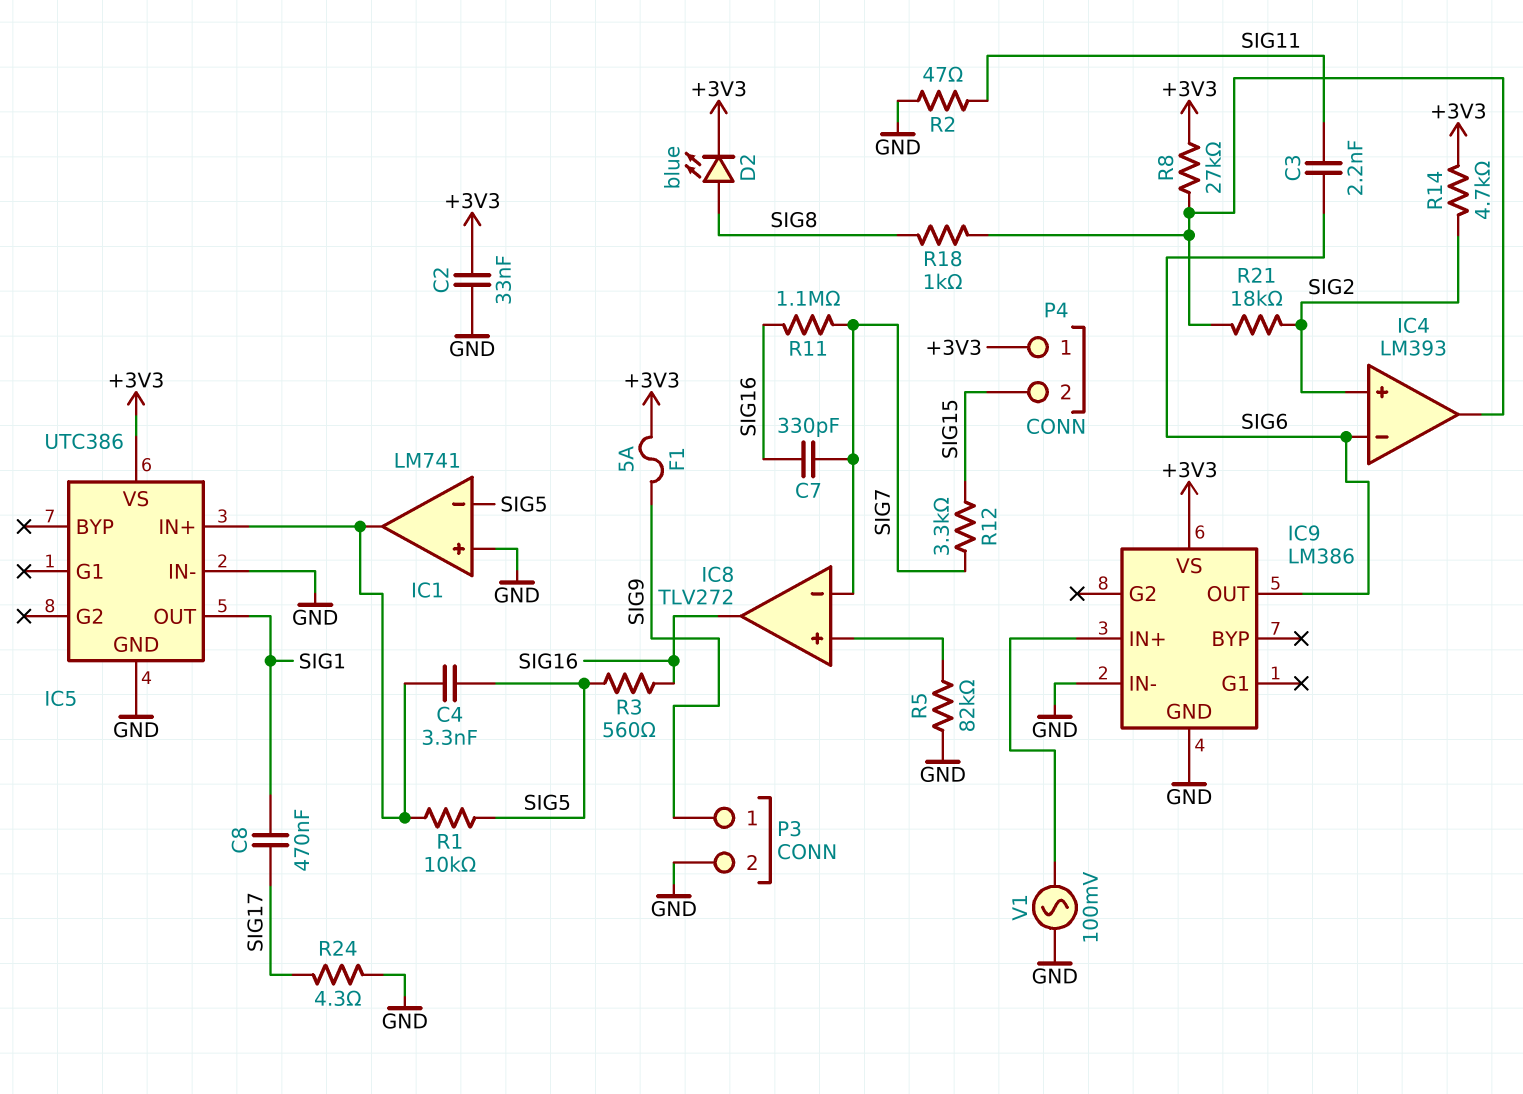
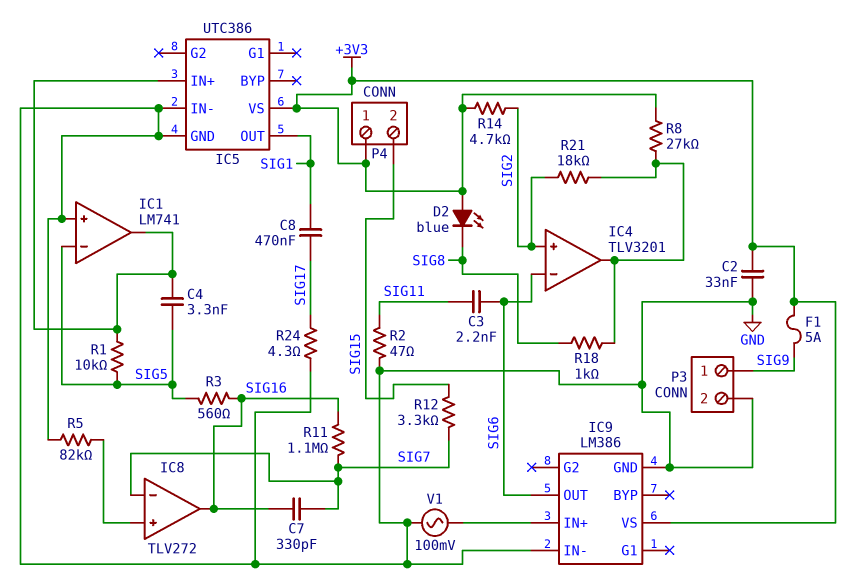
D2: LED blue (A SIG8, K +3V3) -> LED blue (A +3V3, K SIG8)
IC4: LM393 -> TLV3201

